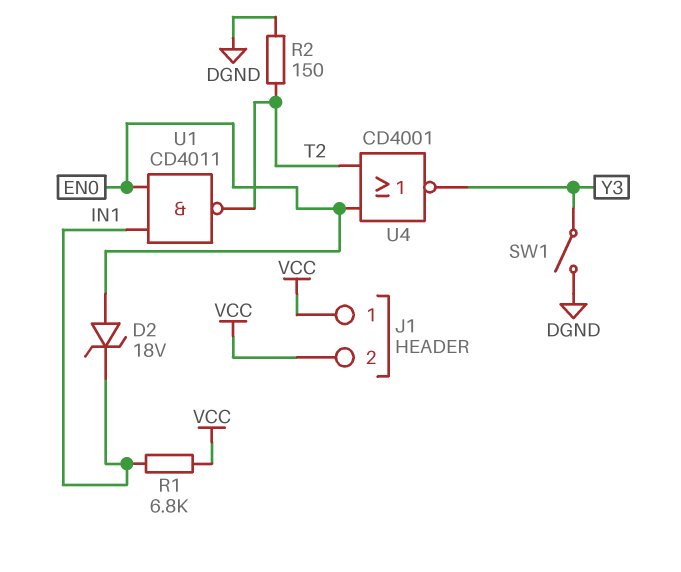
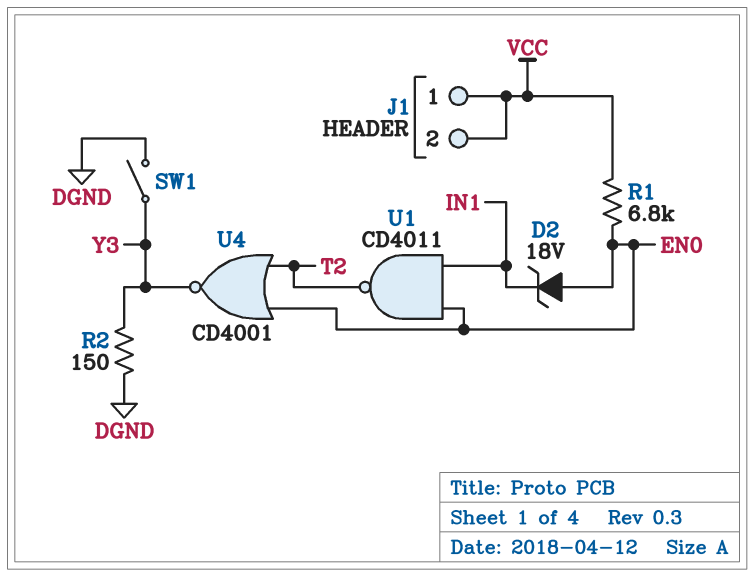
R1: 6.8k (IN1, VCC) -> 6.8k (EN0, VCC)
R2: 150 (DGND, T2) -> 150 (DGND, Y3)

